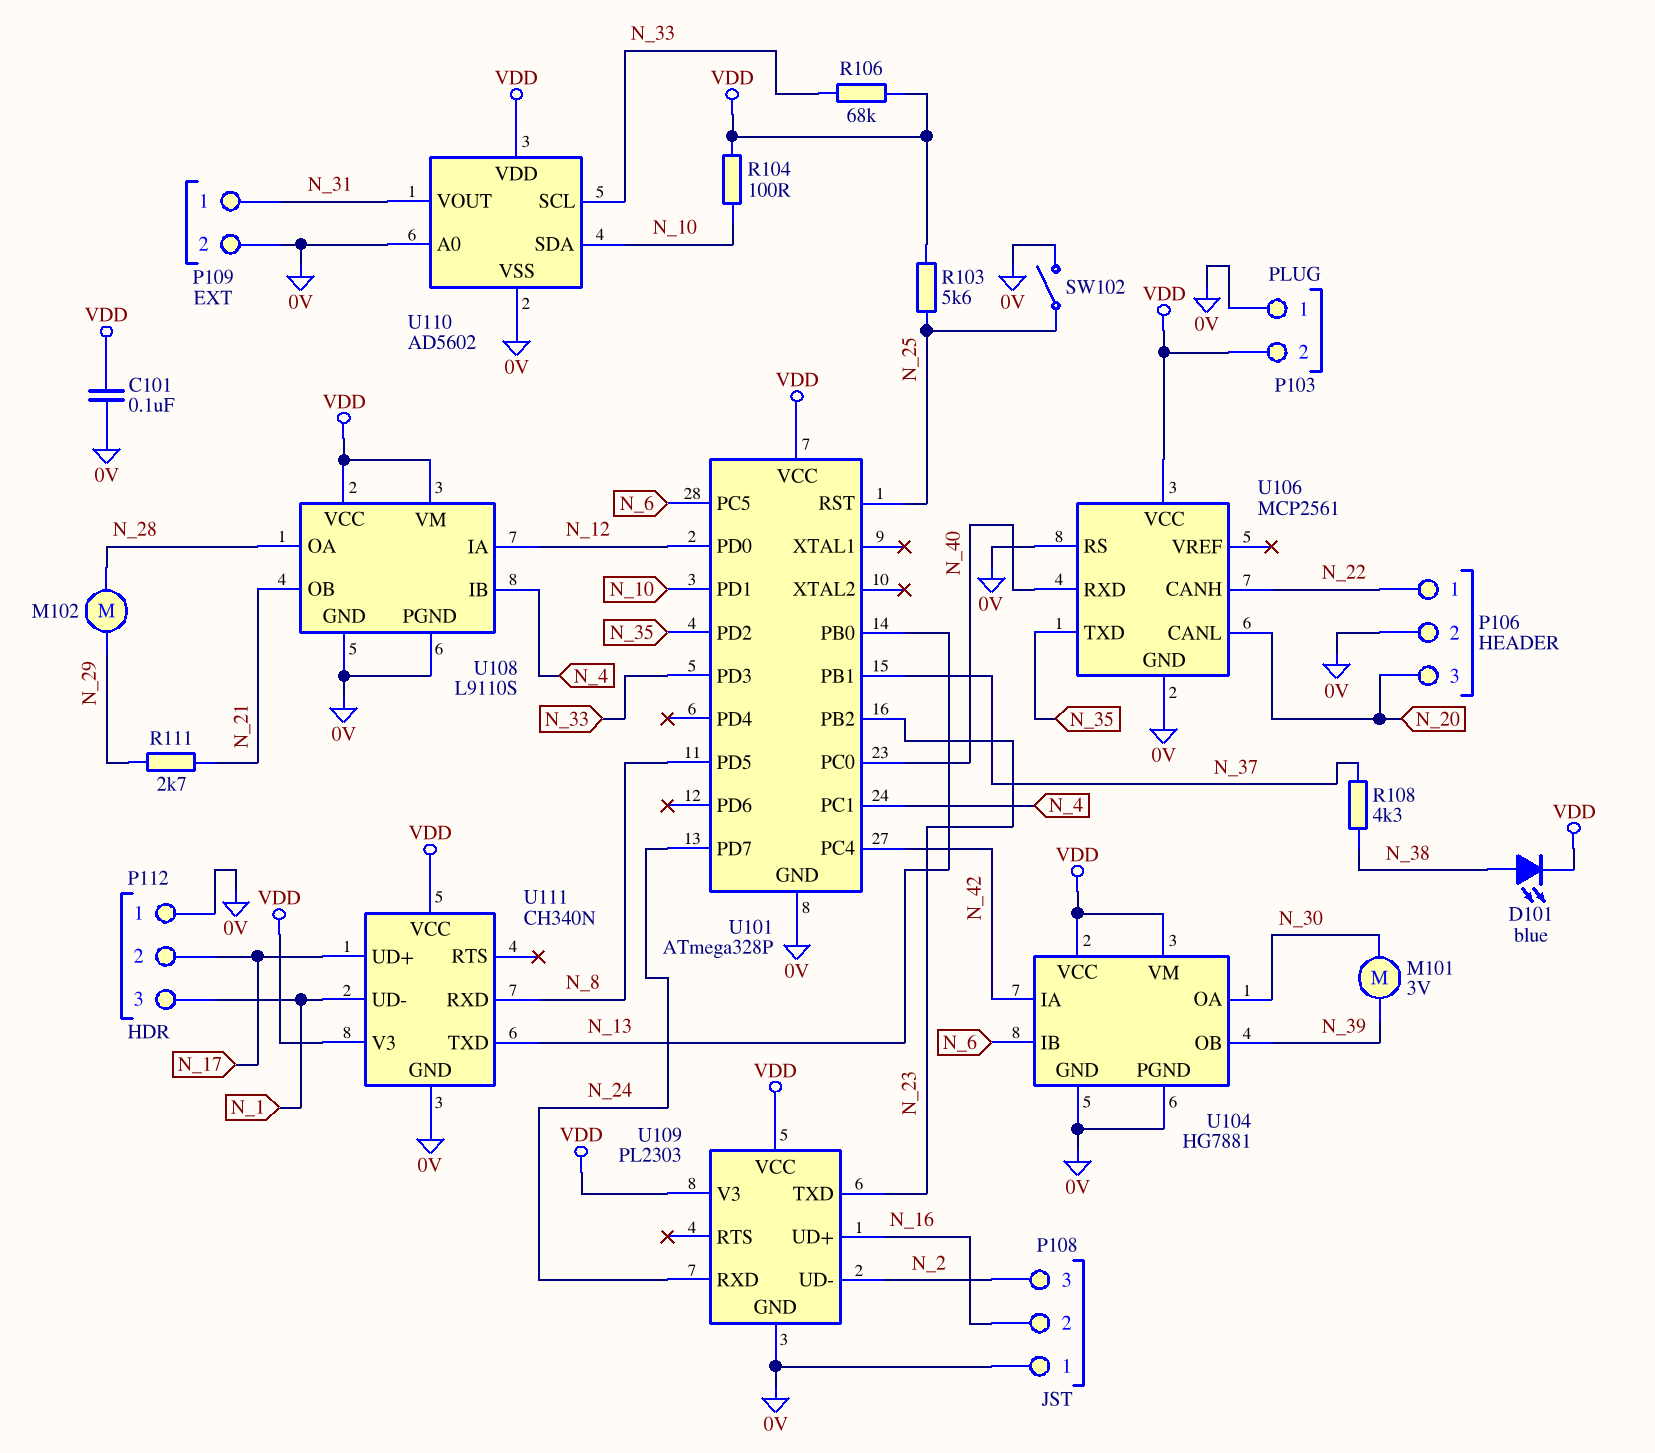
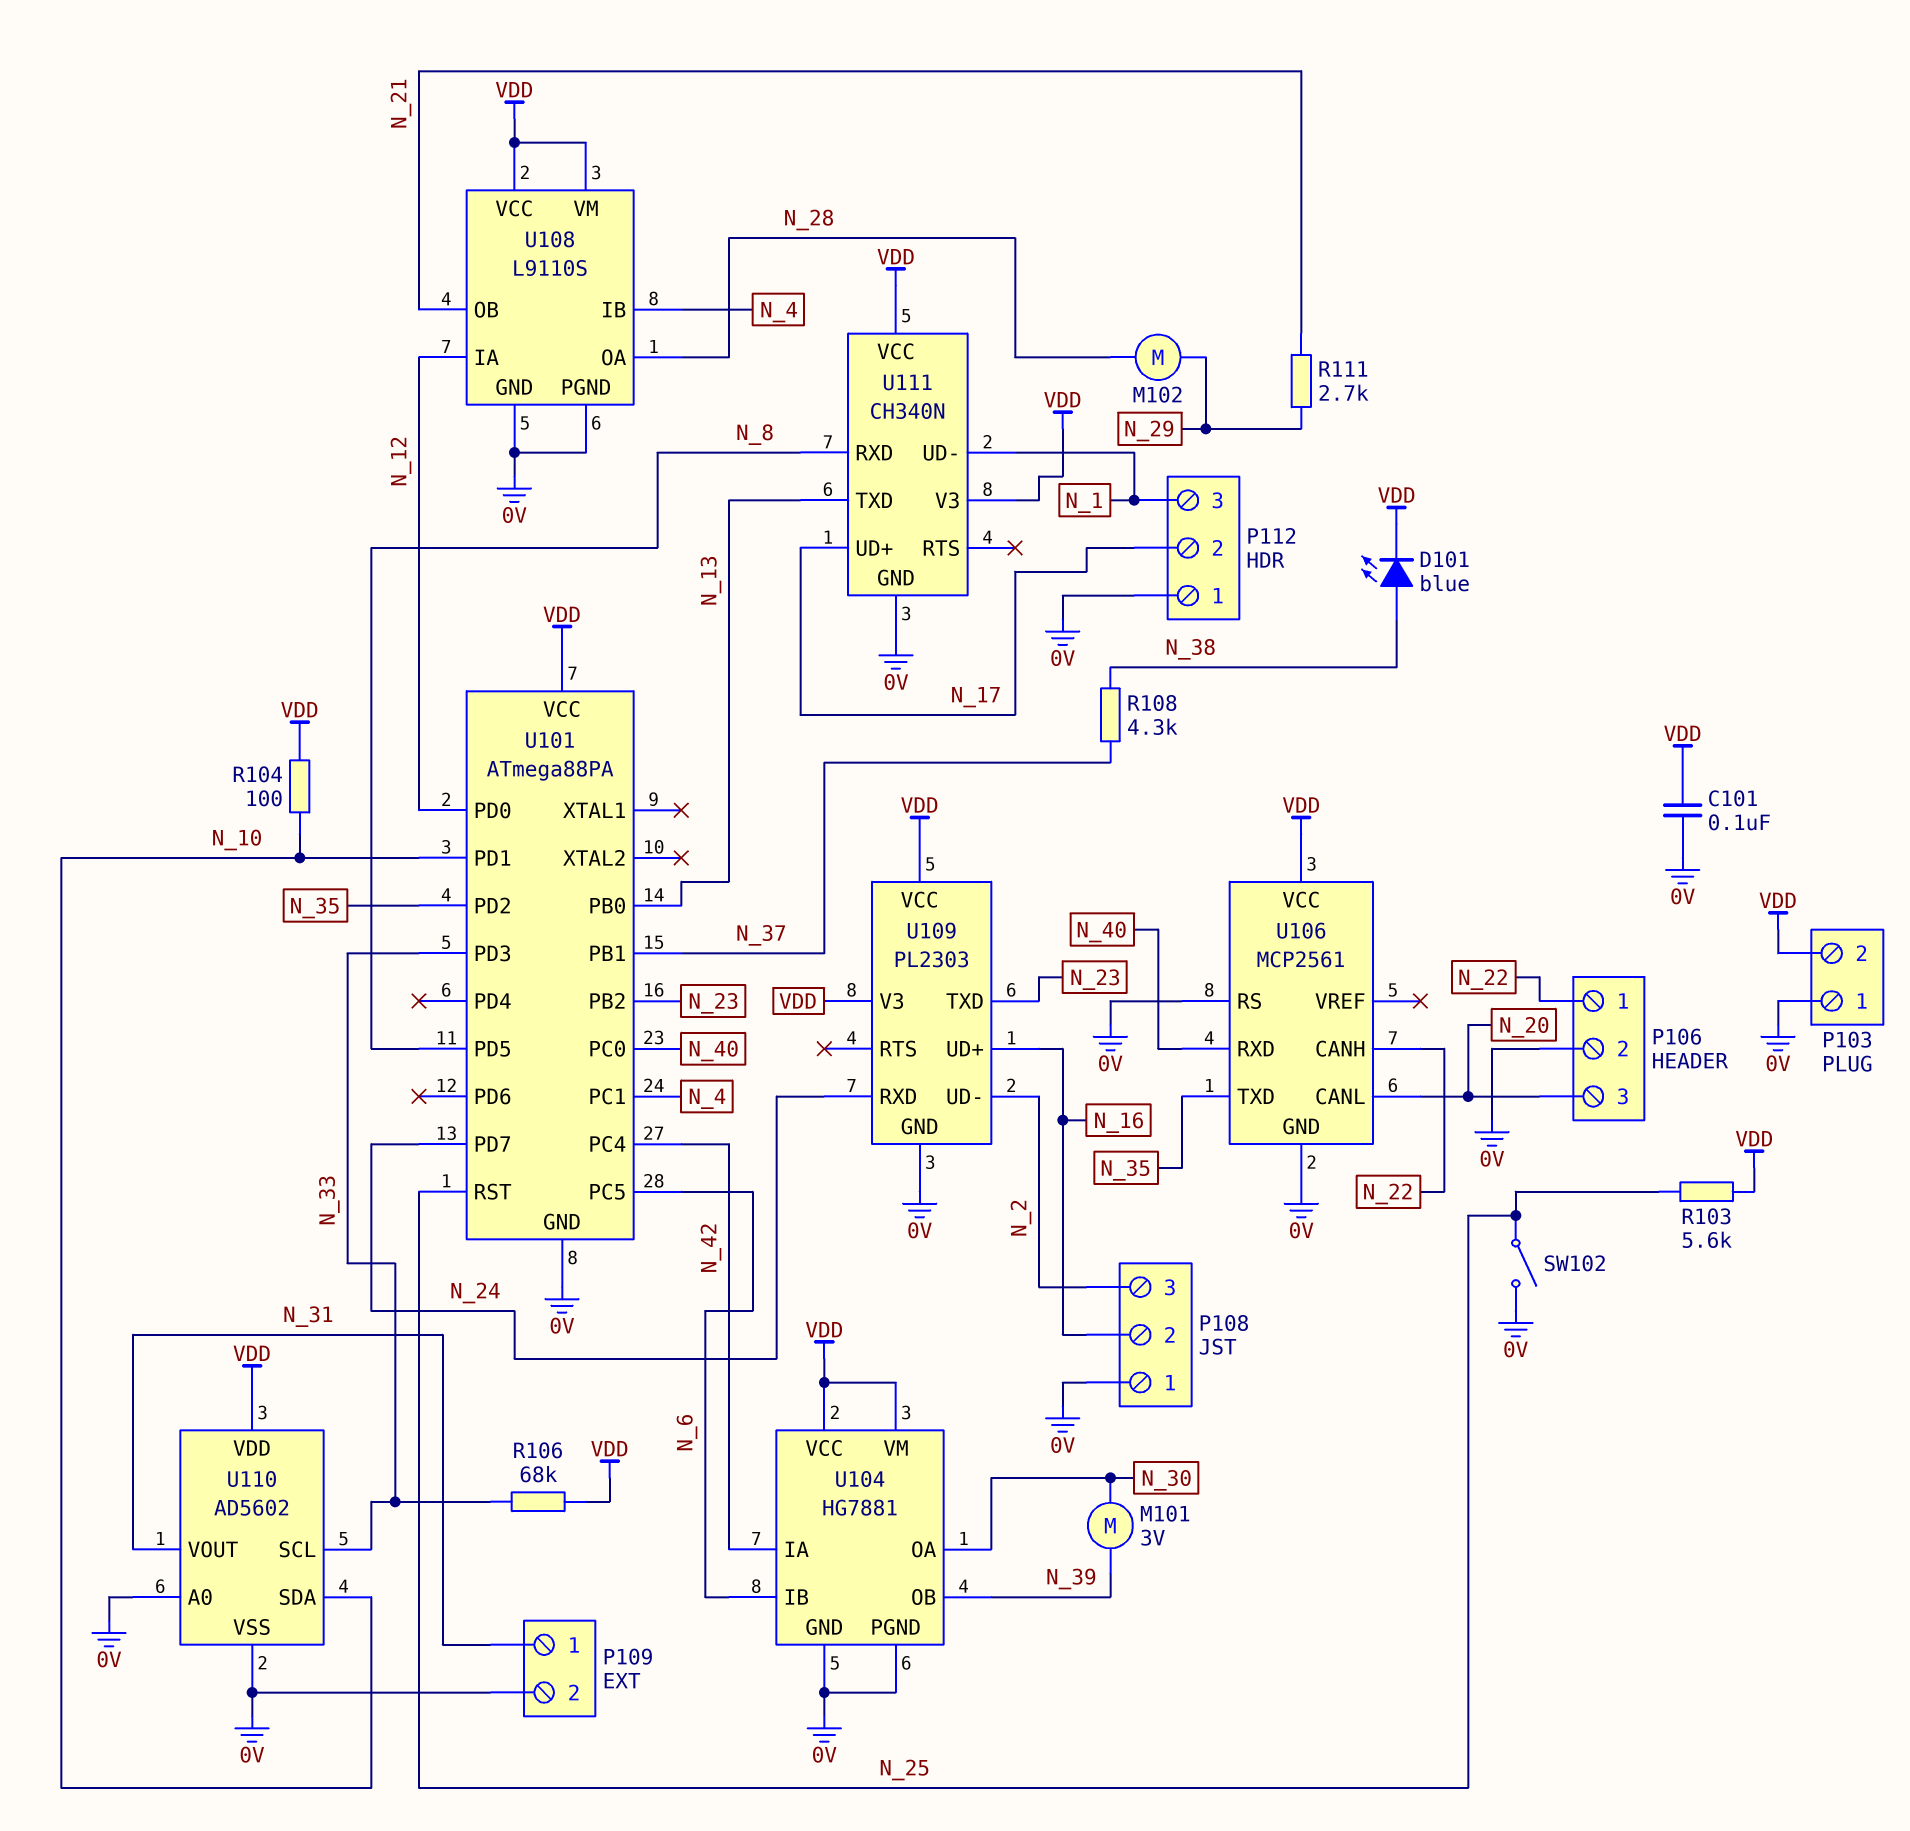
U101: ATmega328P -> ATmega88PA

